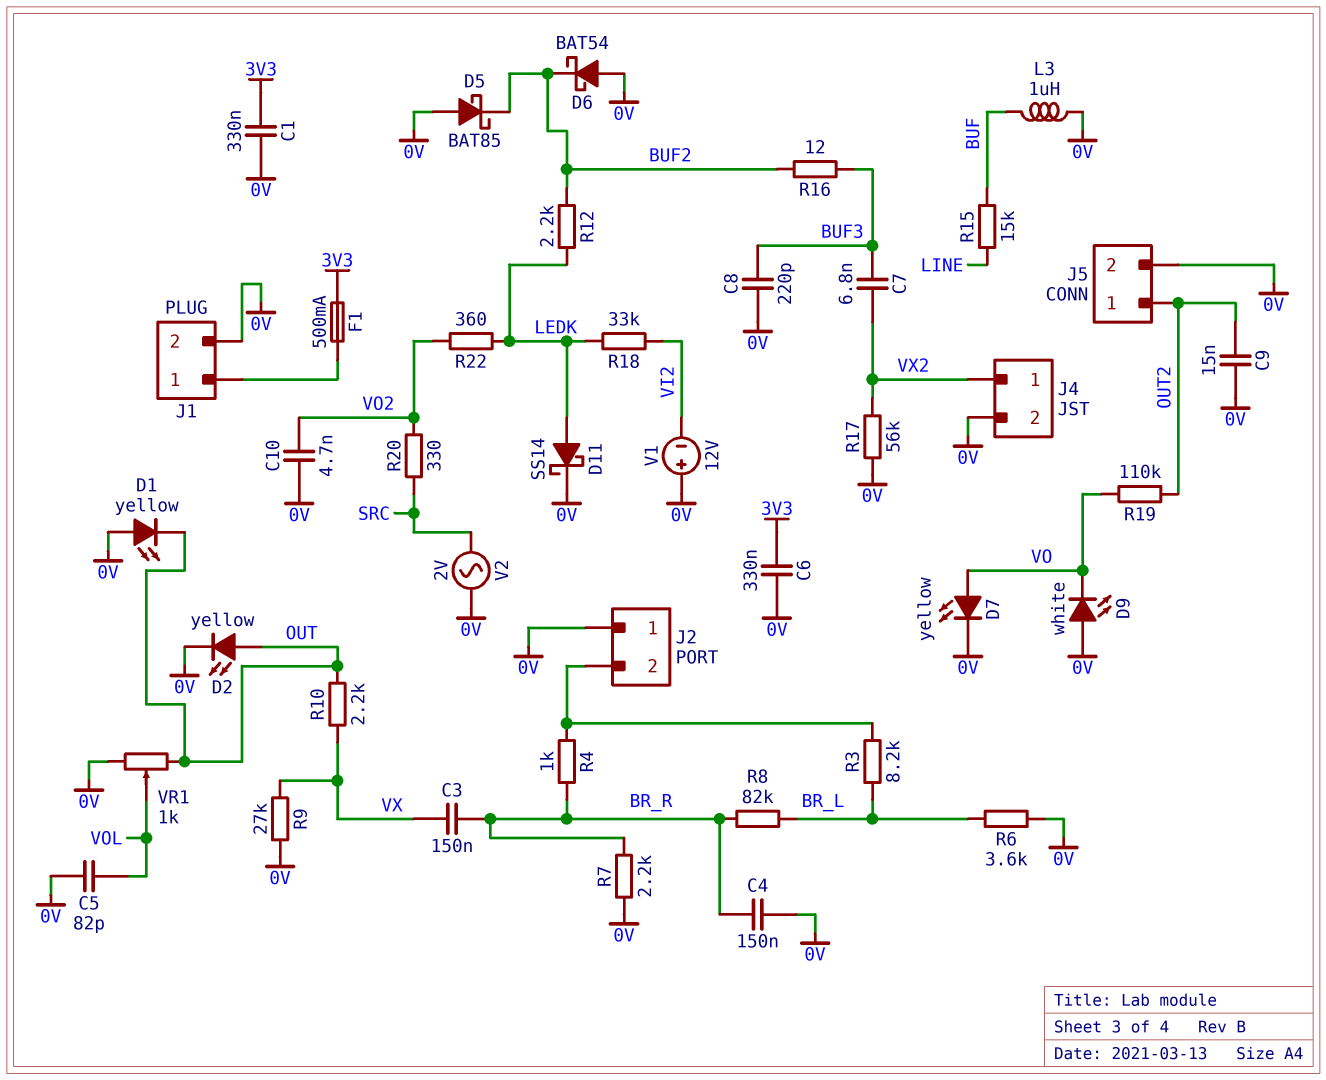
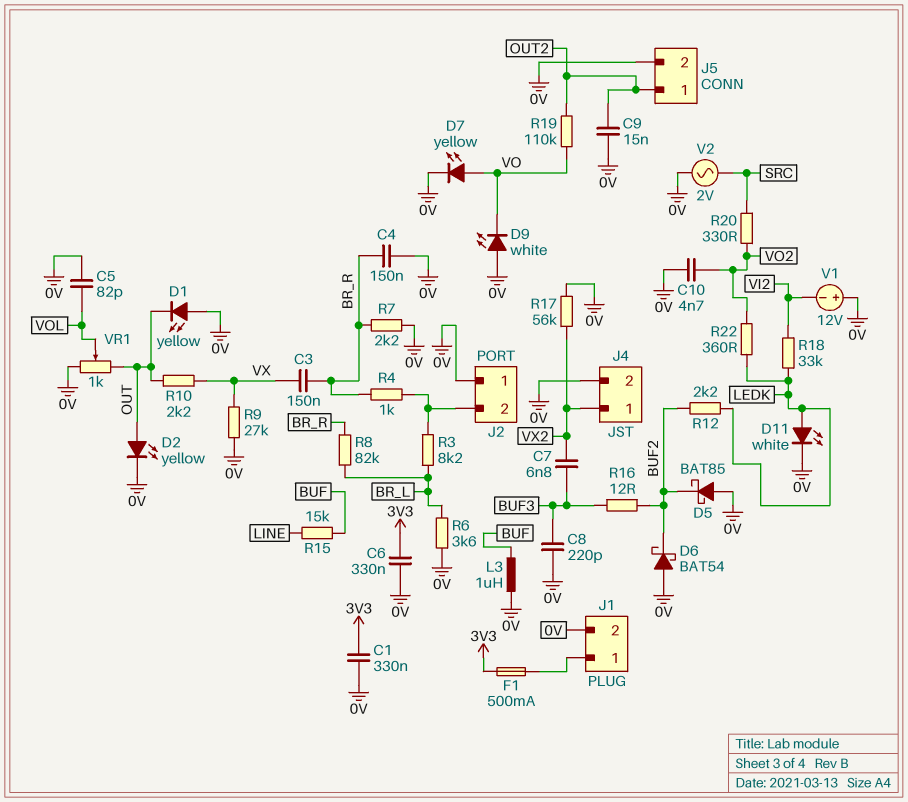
D11: schottky SS14 (A LEDK, K 0V) -> LED white (A LEDK, K 0V)

